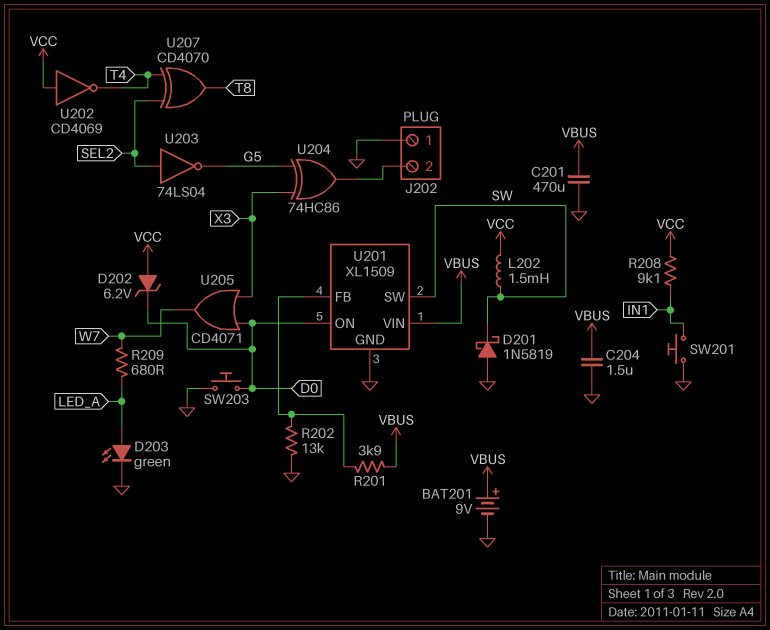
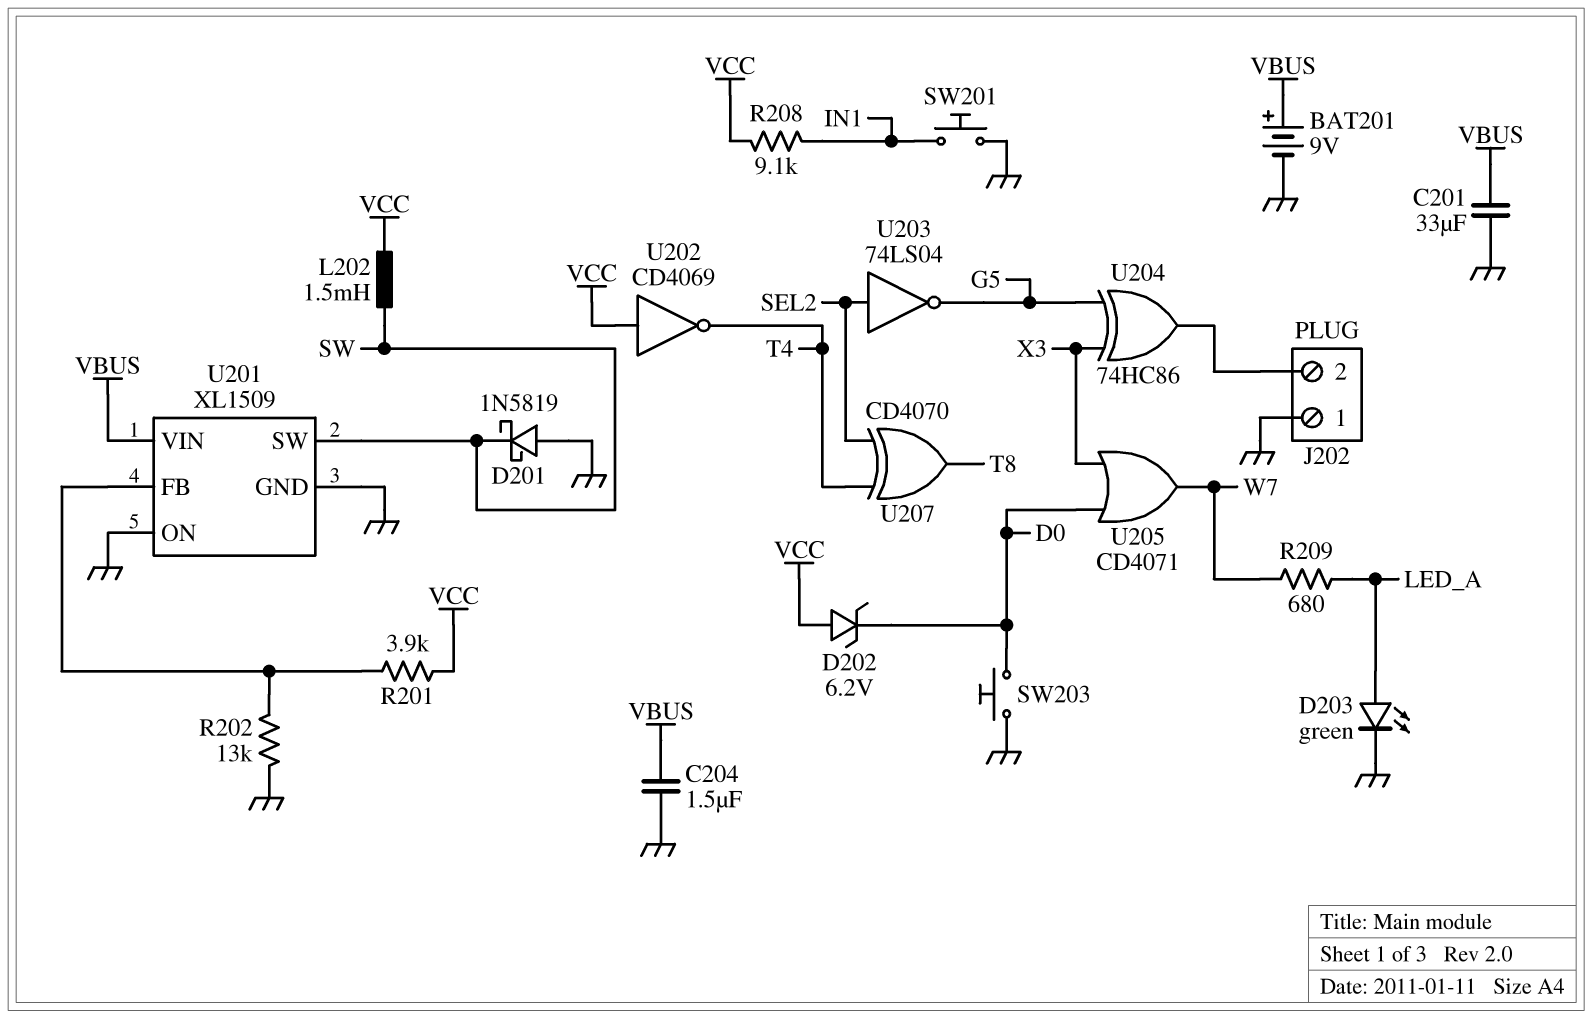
C201: 470uF (GND, VBUS) -> 33uF (GND, VBUS)
R201: 3.9k (U201/FB, VBUS) -> 3.9k (U201/FB, VCC)
U201 pin ON: D0 -> GND

